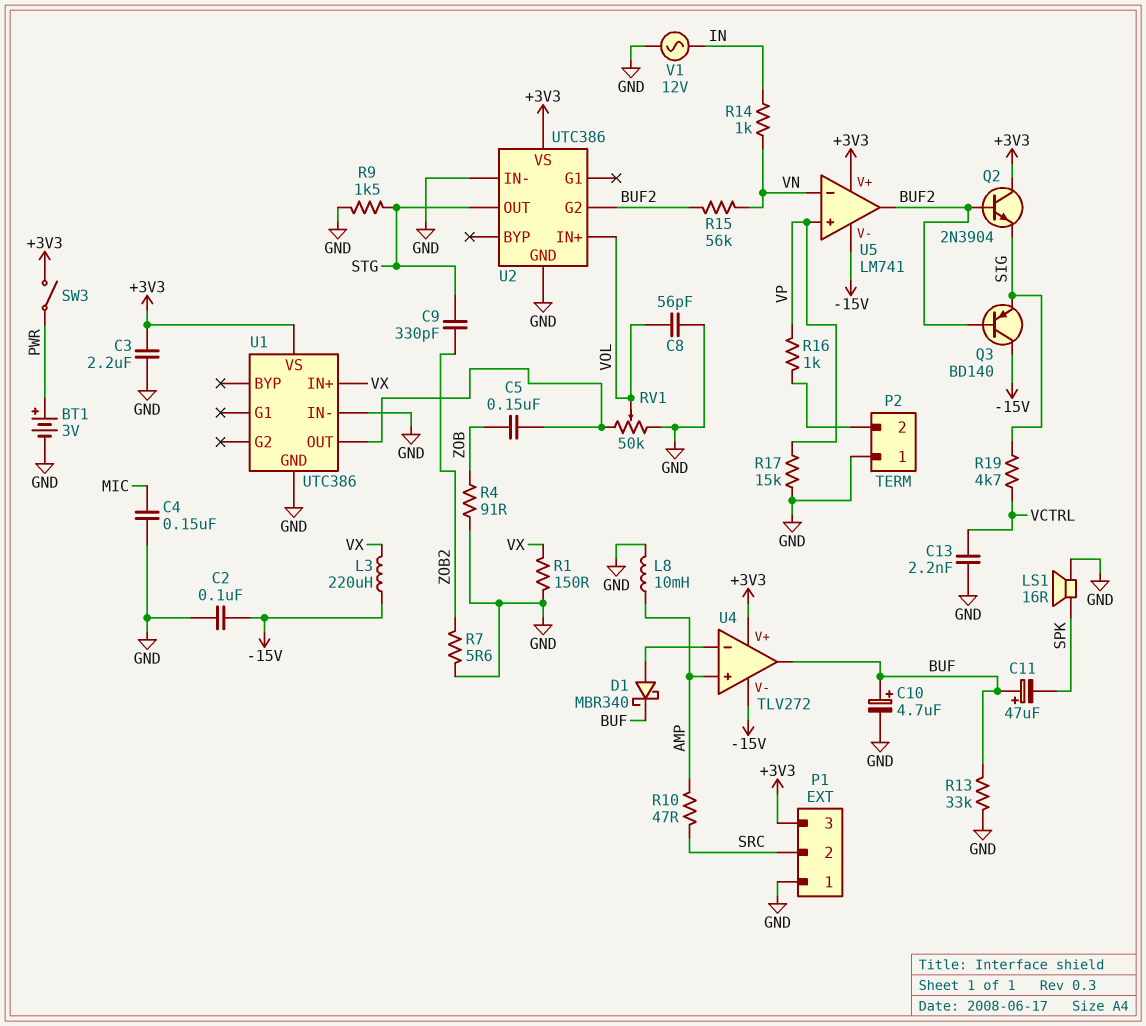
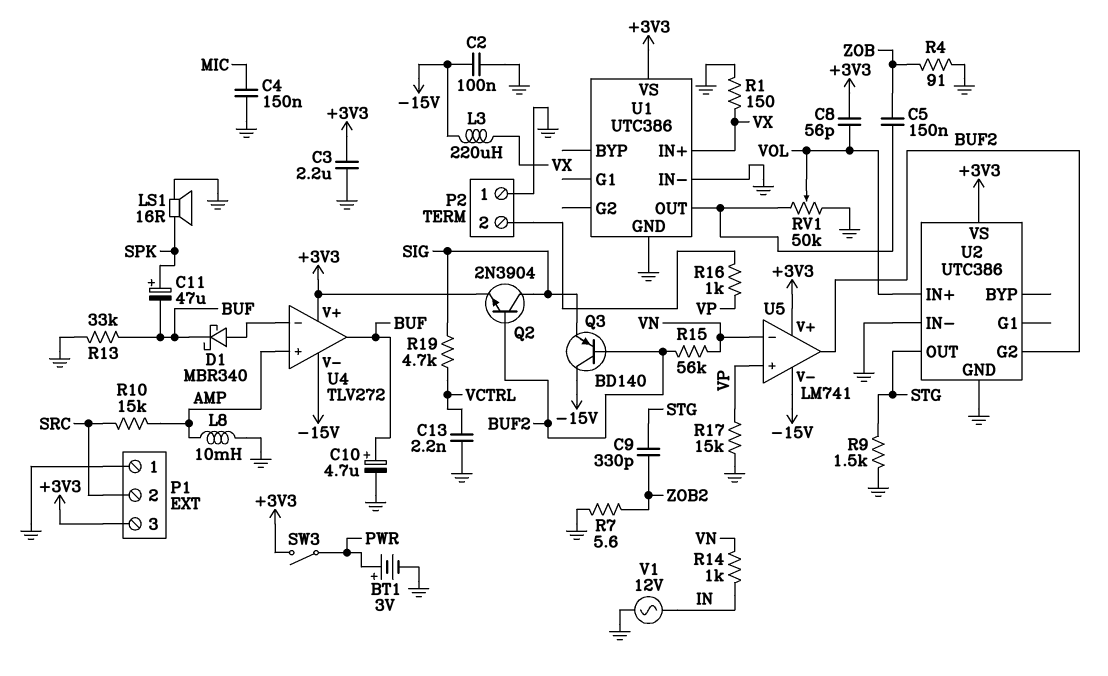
C8: 56pF (GND, VOL) -> 56pF (+3V3, VOL)
C11: 47uF (plus BUF, minus SPK) -> 47uF (plus SPK, minus BUF)
Q2: NPN 2N3904 (B BUF2, C +3V3, E SIG) -> NPN 2N3904 (B BUF2, C SIG, E +3V3)
R10: 47 (AMP, SRC) -> 15k (AMP, SRC)

